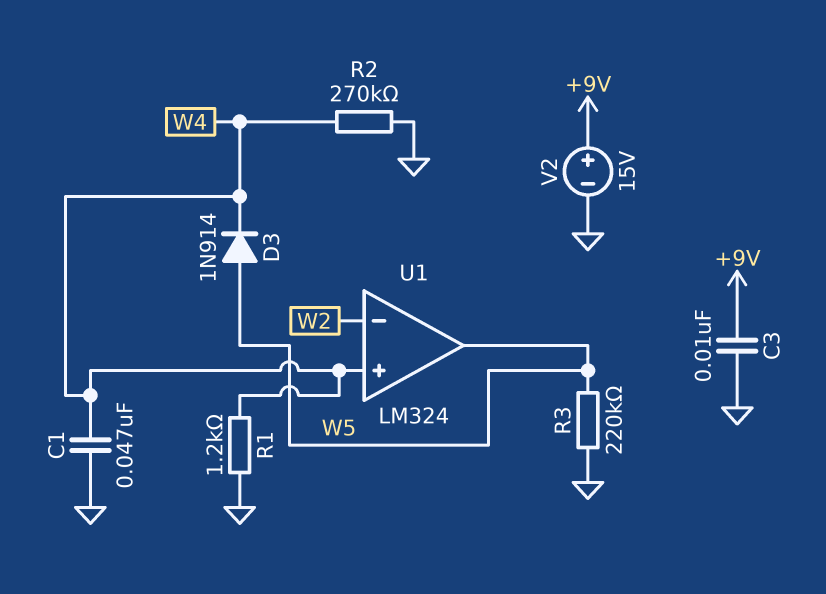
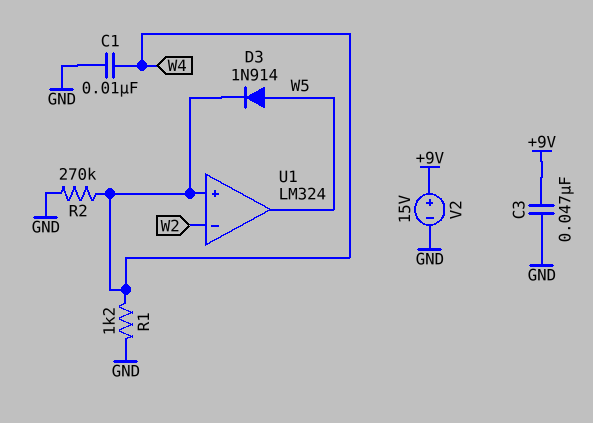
C1: 47nF (GND, W4) -> 10nF (GND, W4)
C3: 10nF (+9V, GND) -> 47nF (+9V, GND)
R3: 220k (GND, W5) -> none

